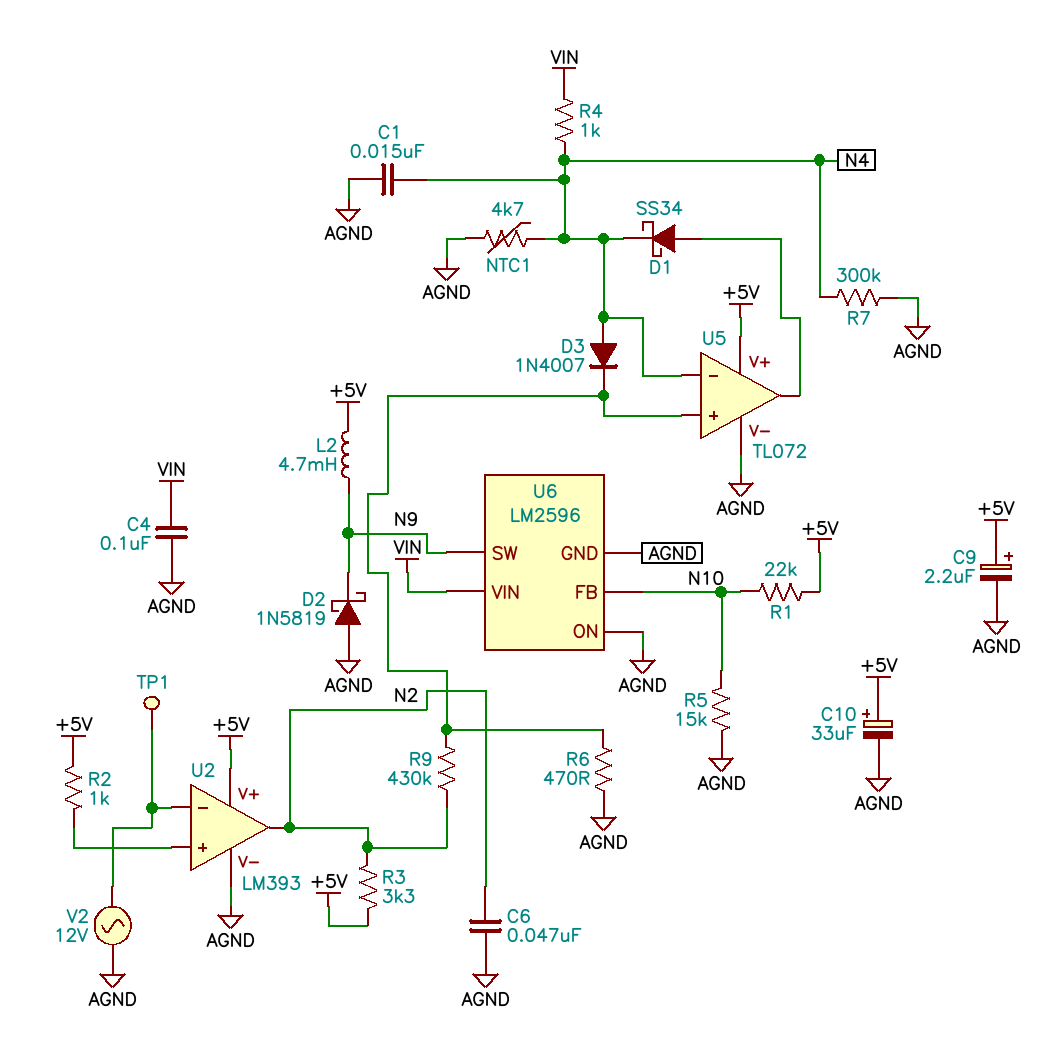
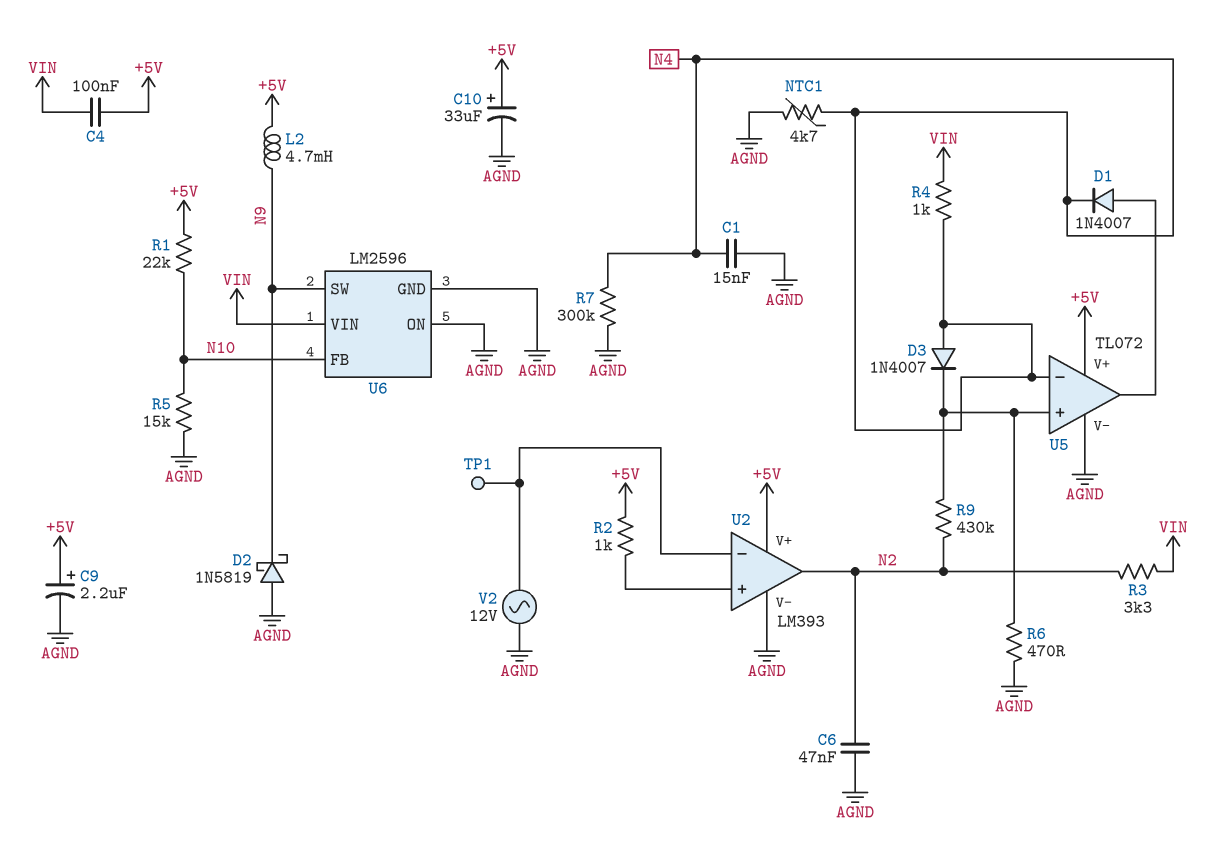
C4: 100nF (AGND, VIN) -> 100nF (+5V, VIN)
D1: schottky SS34 (A U5/out, K N4) -> diode 1N4007 (A U5/out, K N4)
R3: 3.3k (+5V, N2) -> 3.3k (N2, VIN)

